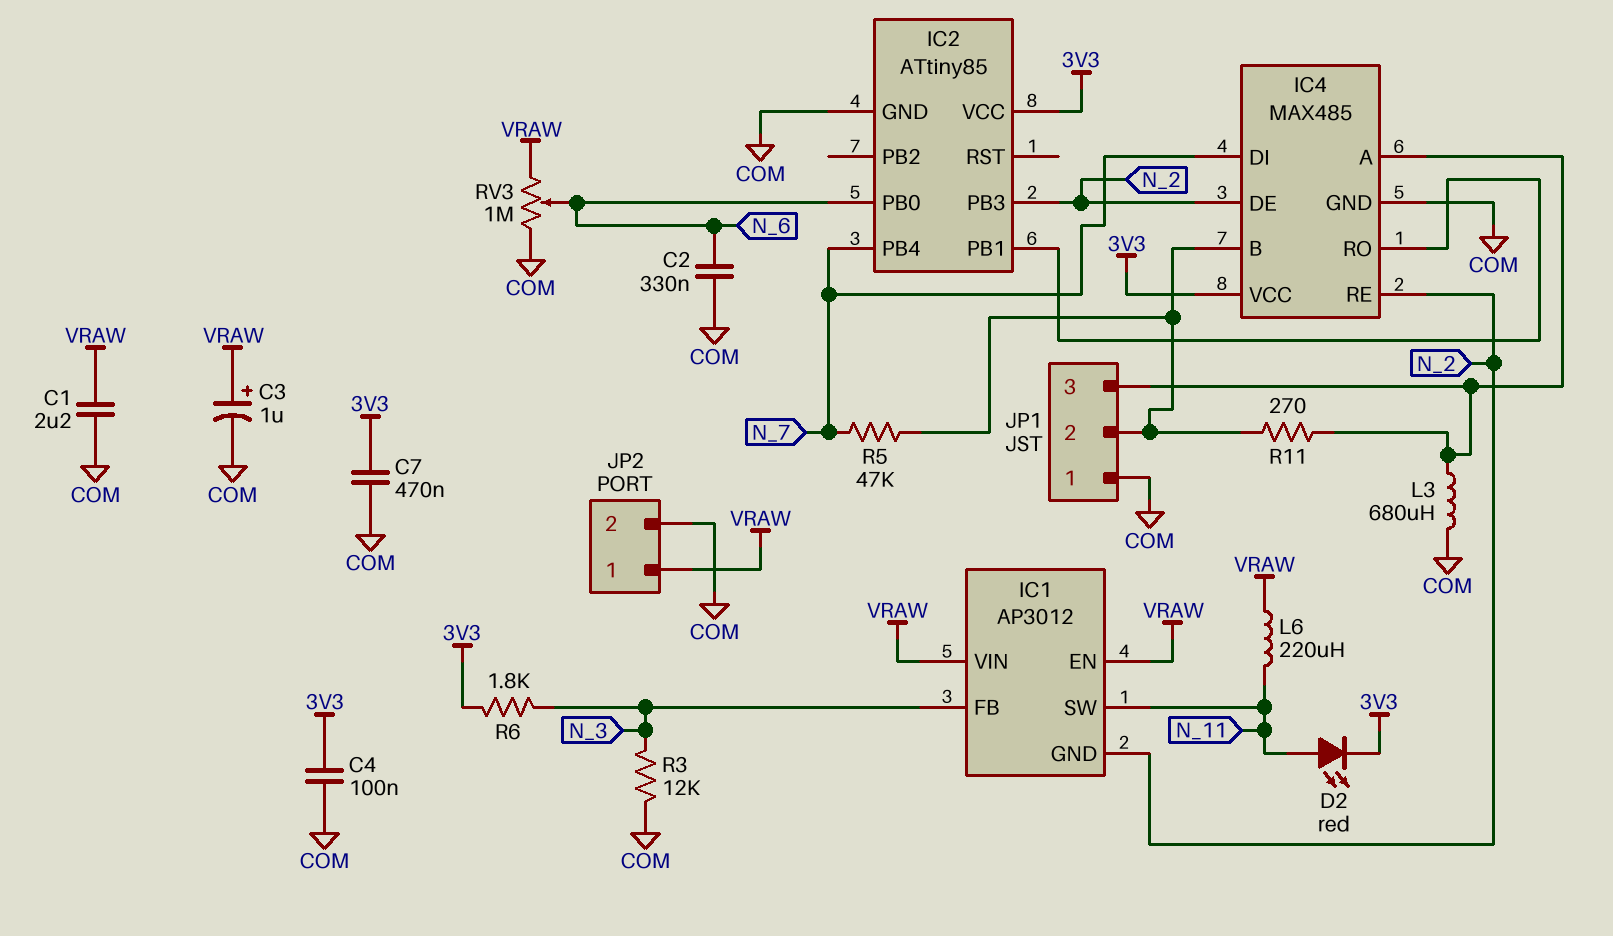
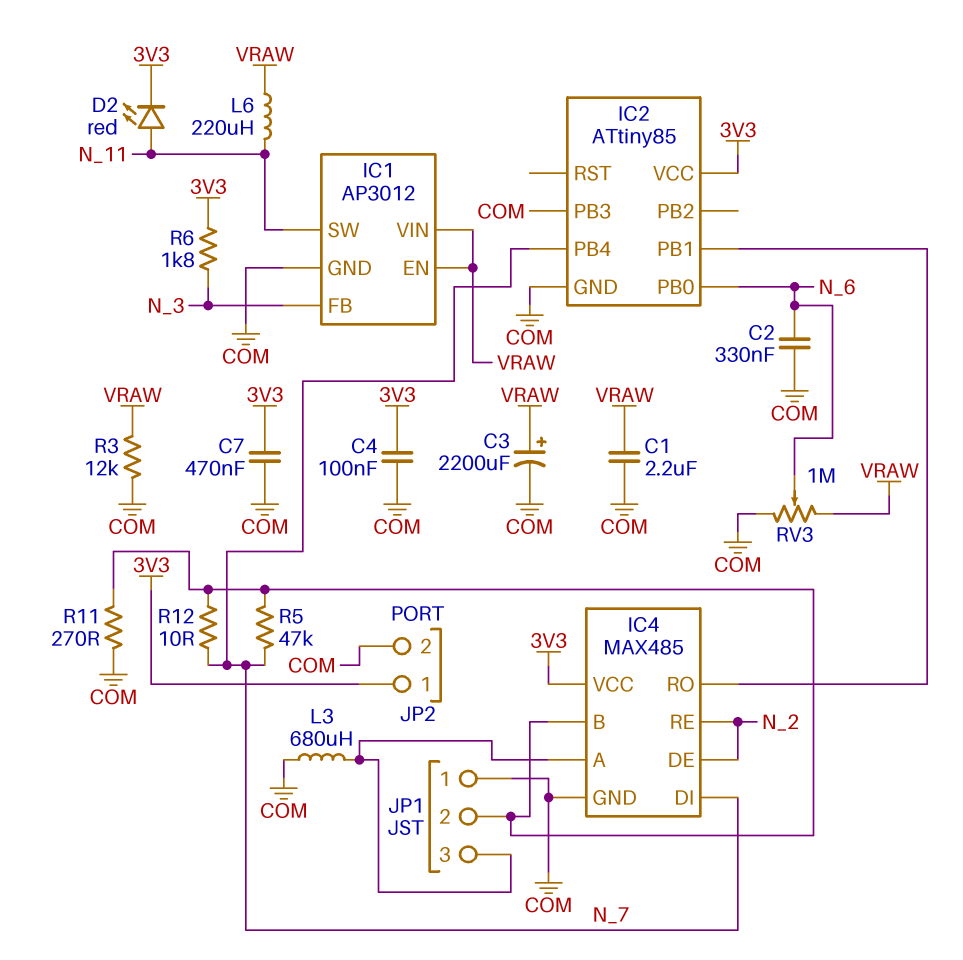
C3: 1uF (plus VRAW, minus COM) -> 2200uF (plus VRAW, minus COM)
IC1 pin GND: N_2 -> COM
IC2 pin PB3: N_2 -> COM
JP2 pin 1: VRAW -> 3V3
R3: 12k (COM, N_3) -> 12k (COM, VRAW)
R11: 270 (IC4/A, IC4/B) -> 270 (COM, IC4/B)
R12: none -> 10 (IC4/B, N_7)

